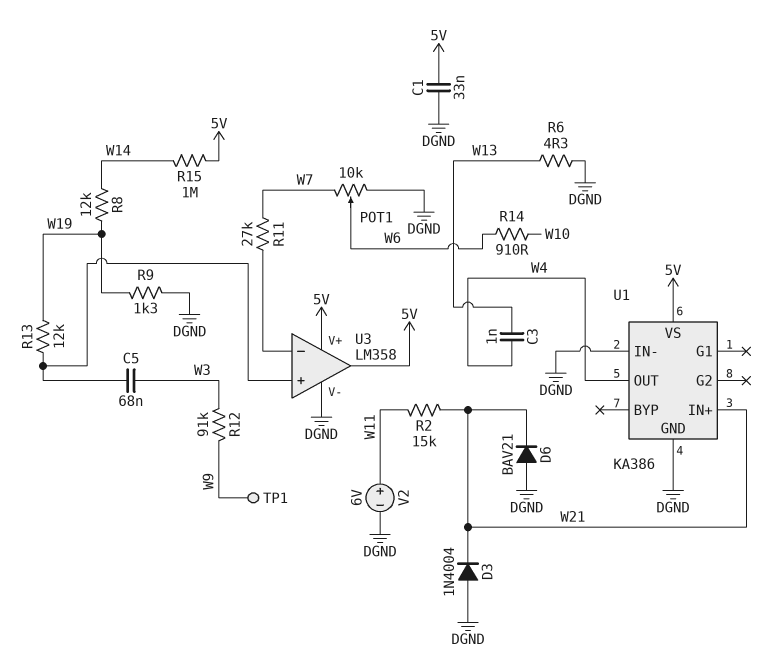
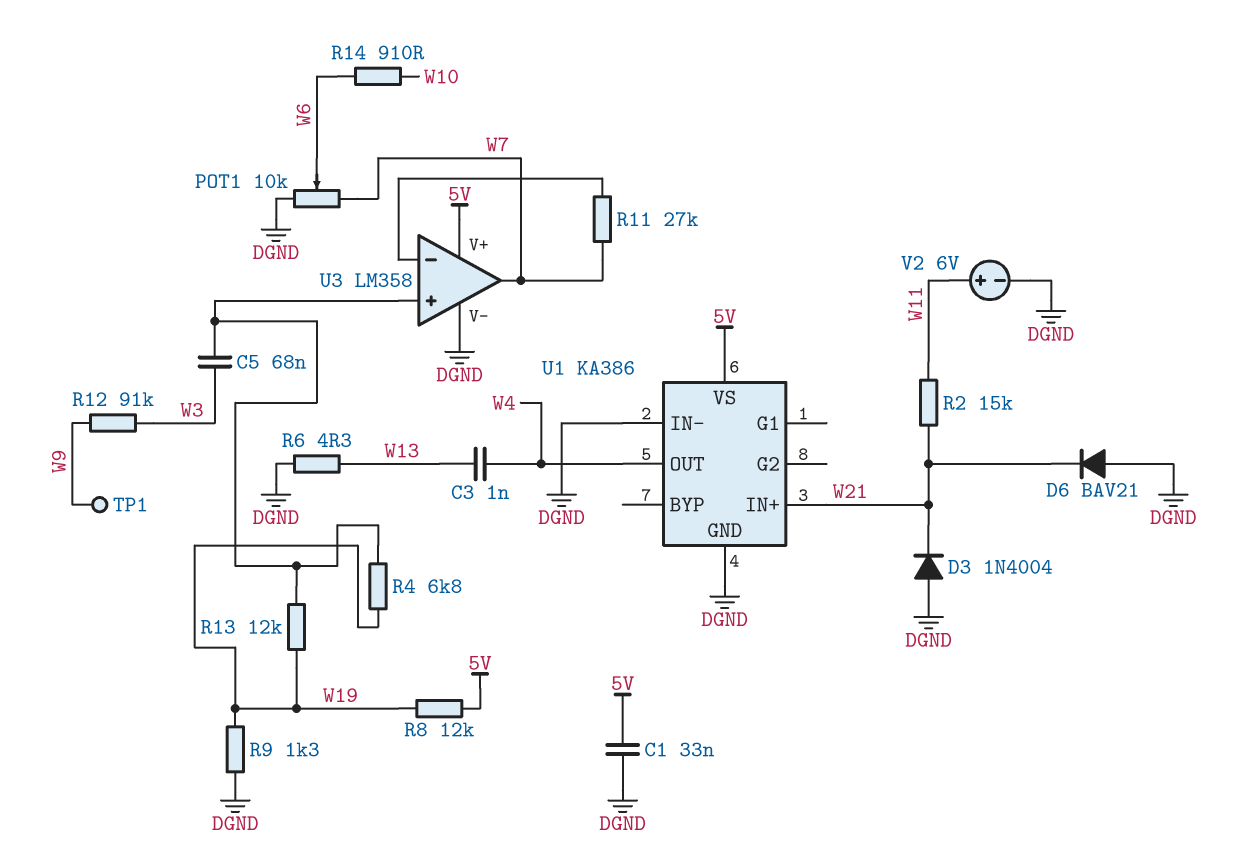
R4: none -> 6.8k (U3/in+, W19)
R8: 12k (W14, W19) -> 12k (5V, W19)
R15: 1M (5V, W14) -> none
U3 pin out: 5V -> W7

